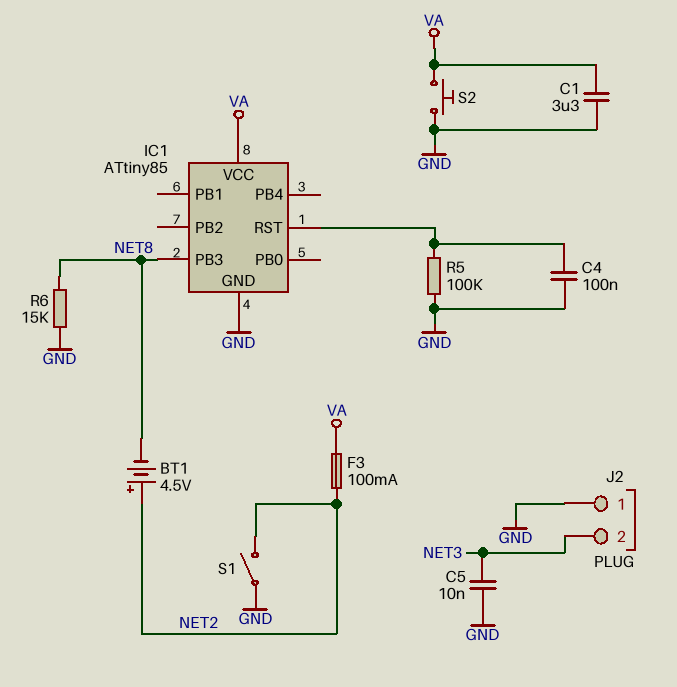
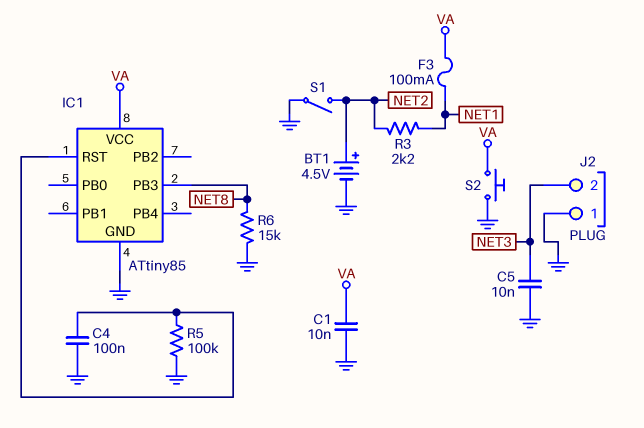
BT1: 4.5V (plus NET2, minus NET8) -> 4.5V (plus NET2, minus GND)
C1: 3.3uF (GND, VA) -> 10nF (GND, VA)
F3: 100mA (NET2, VA) -> 100mA (NET1, VA)
R3: none -> 2.2k (NET1, NET2)

